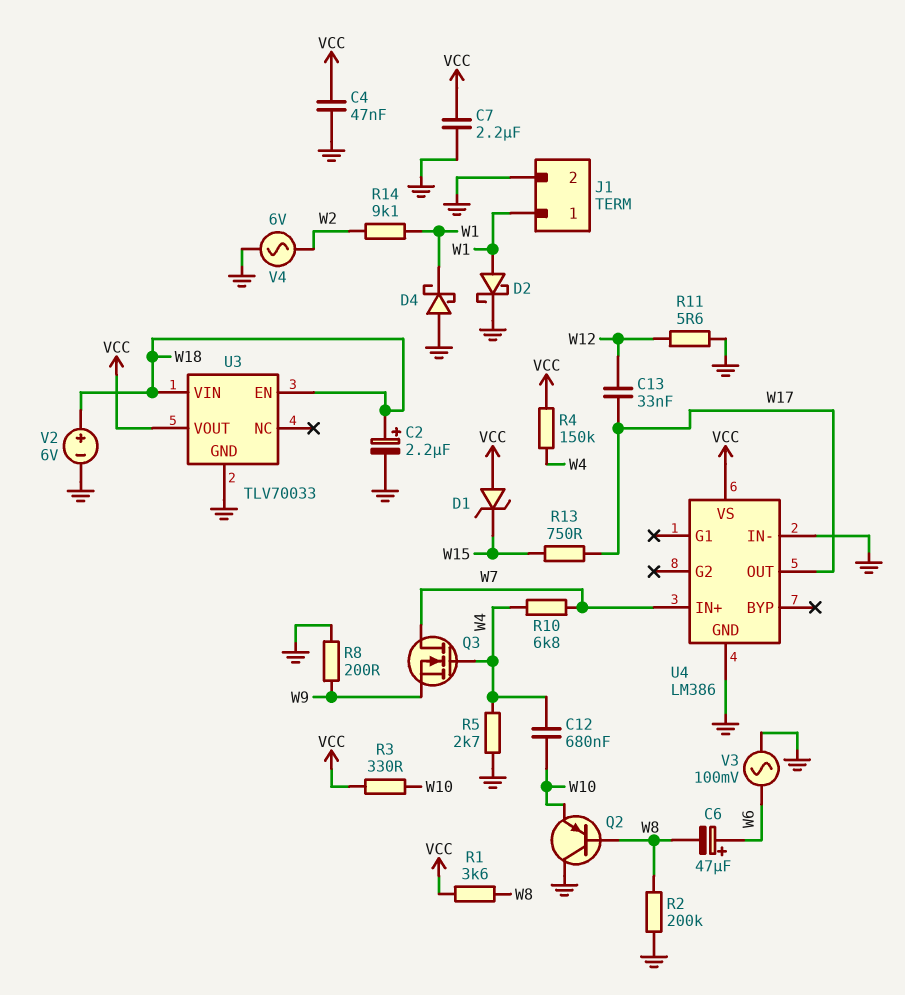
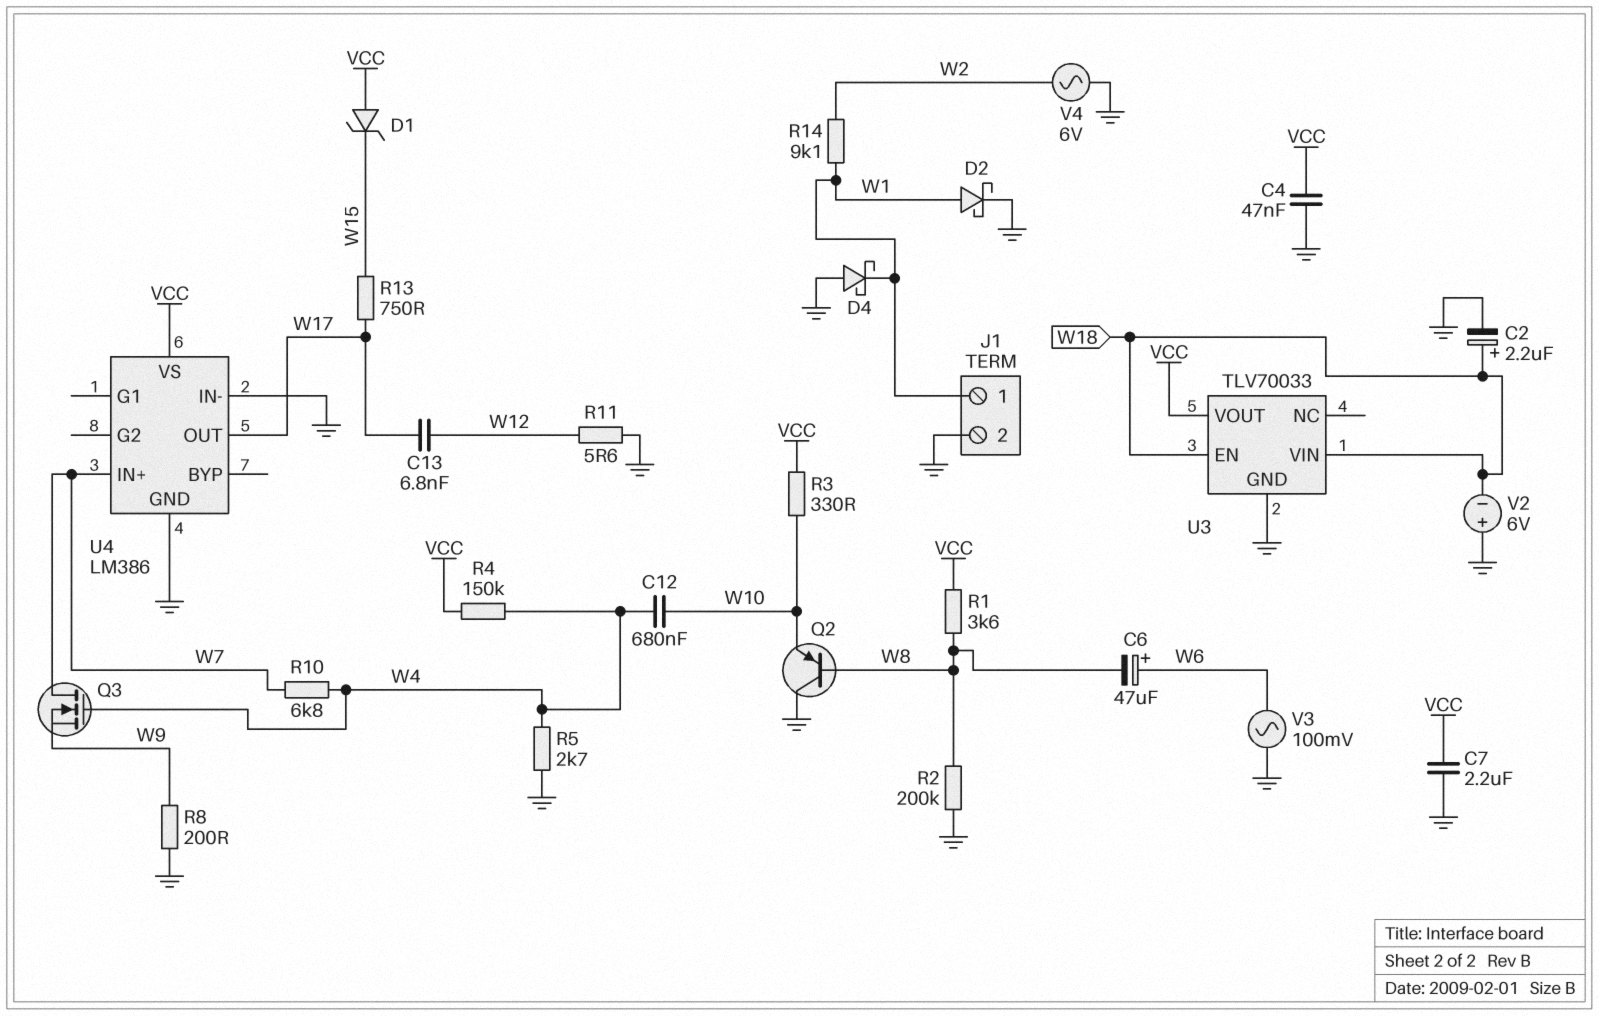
C13: 33nF (W12, W17) -> 6.8nF (W12, W17)
V2: 6V (plus W18, minus GND) -> 6V (plus GND, minus W18)

